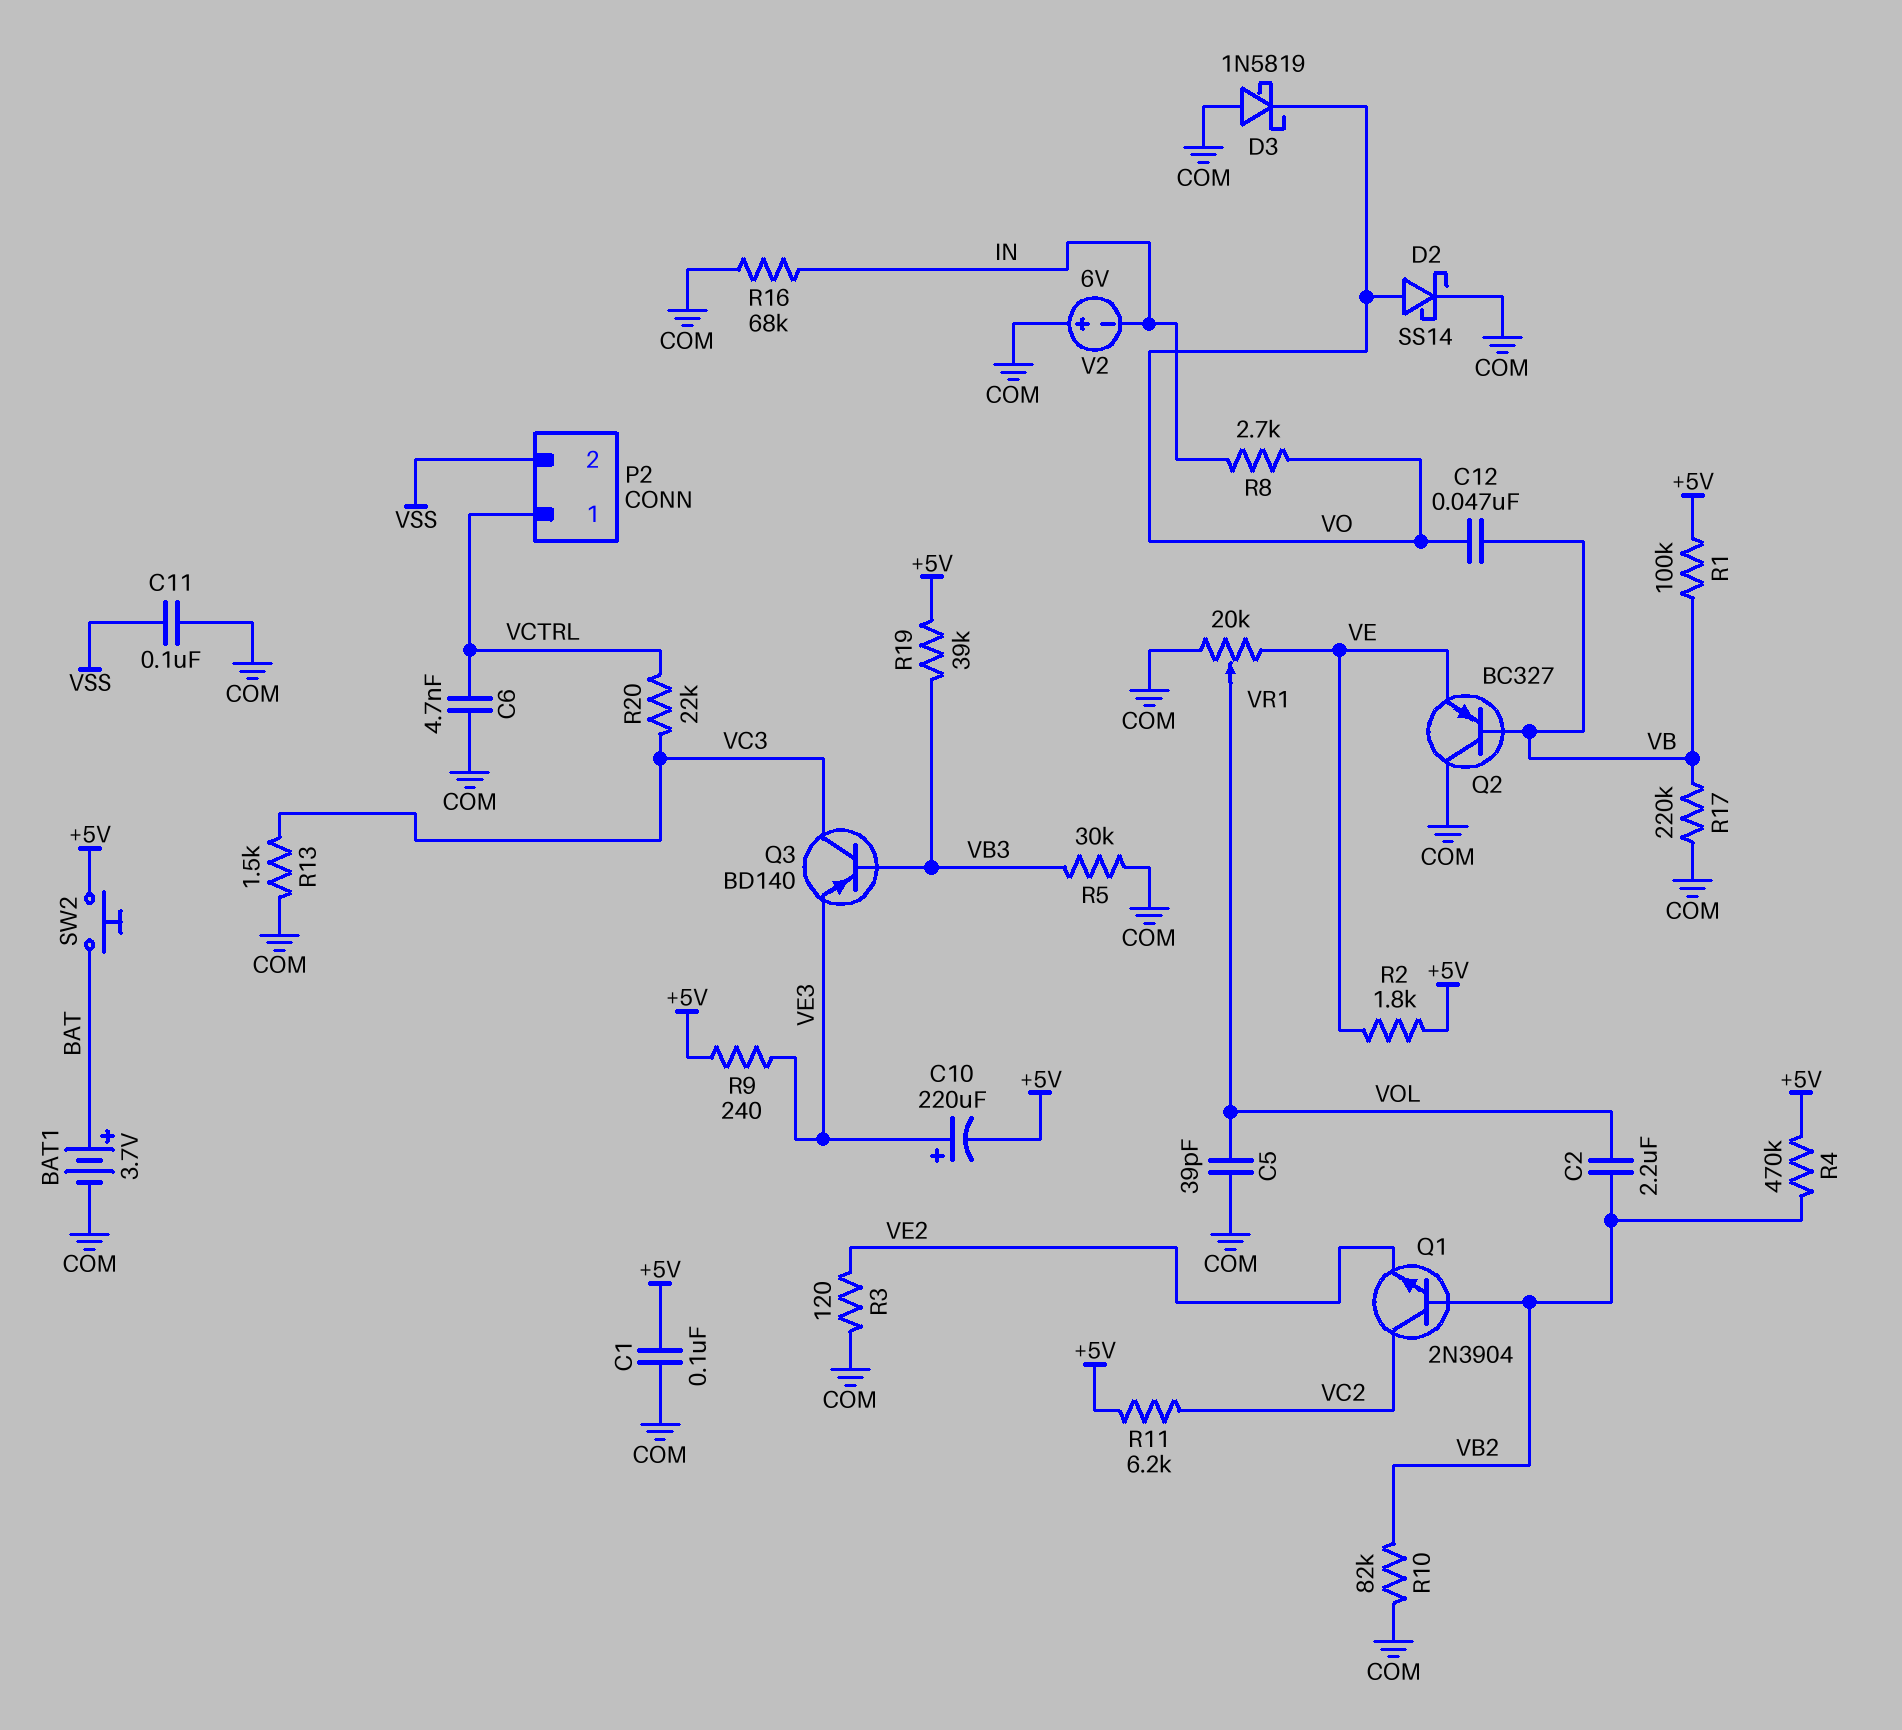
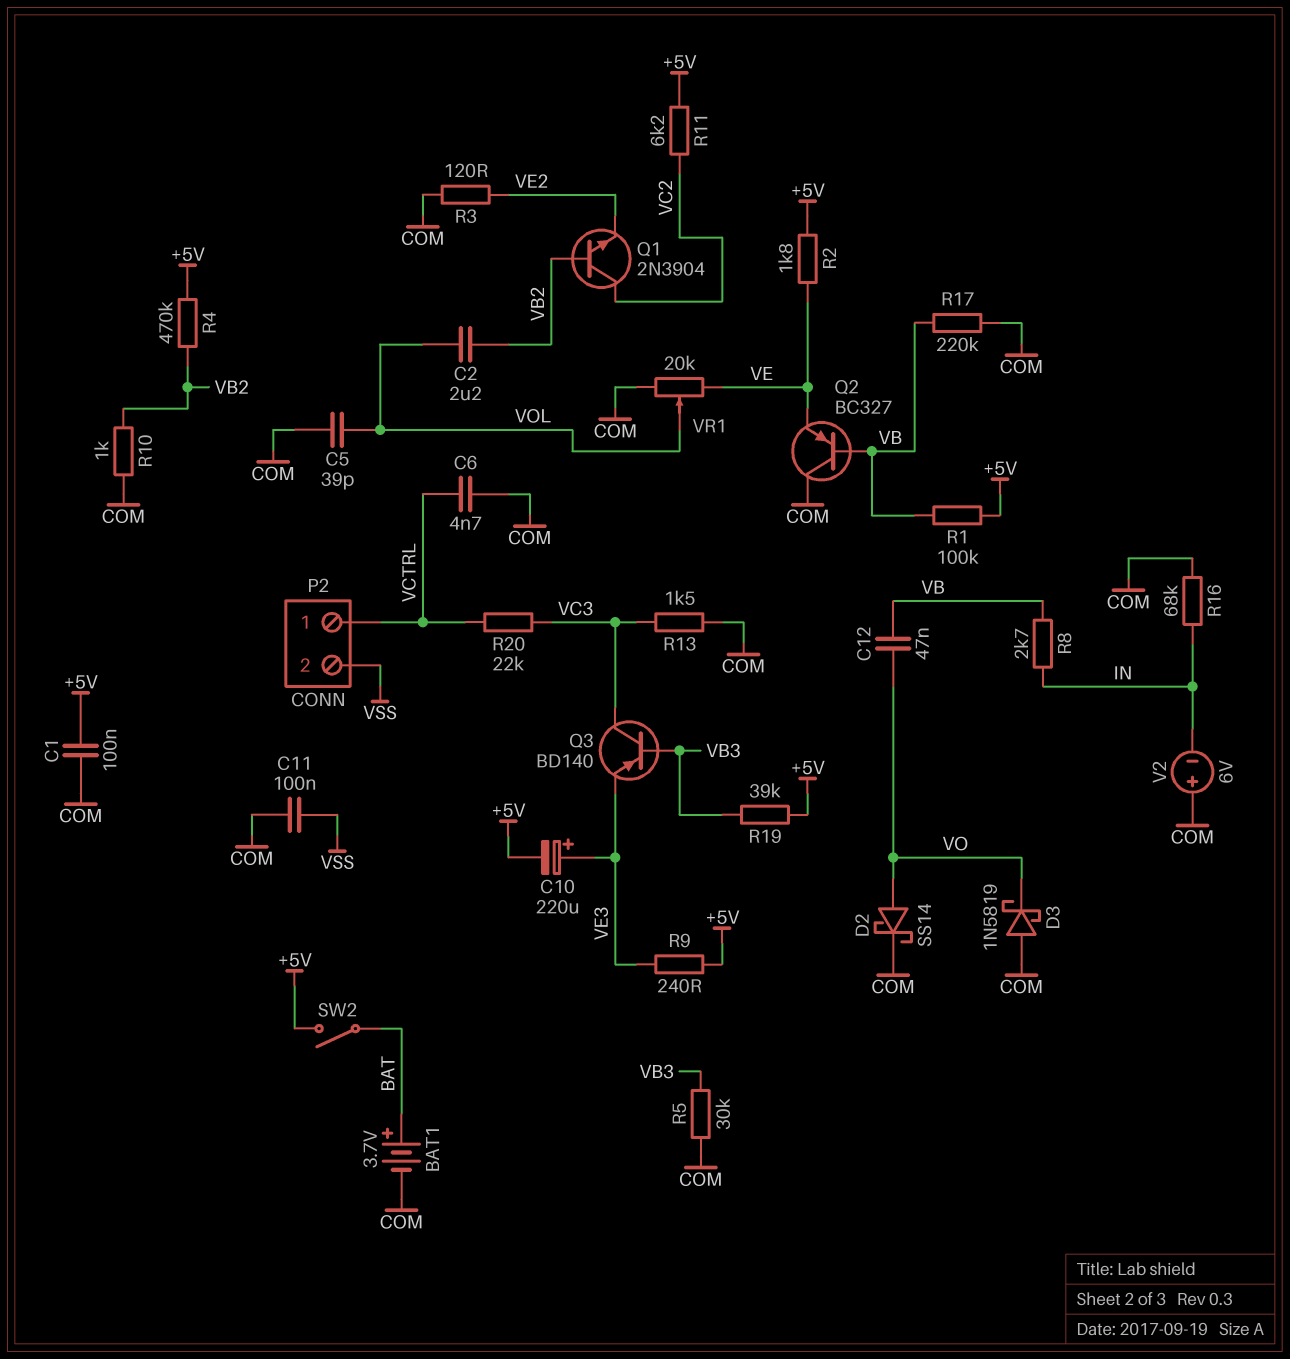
R8: 2.7k (IN, VO) -> 2.7k (IN, VB)
R10: 82k (COM, VB2) -> 1k (COM, VB2)
SW2: button (+5V, BAT) -> switch (+5V, BAT)

